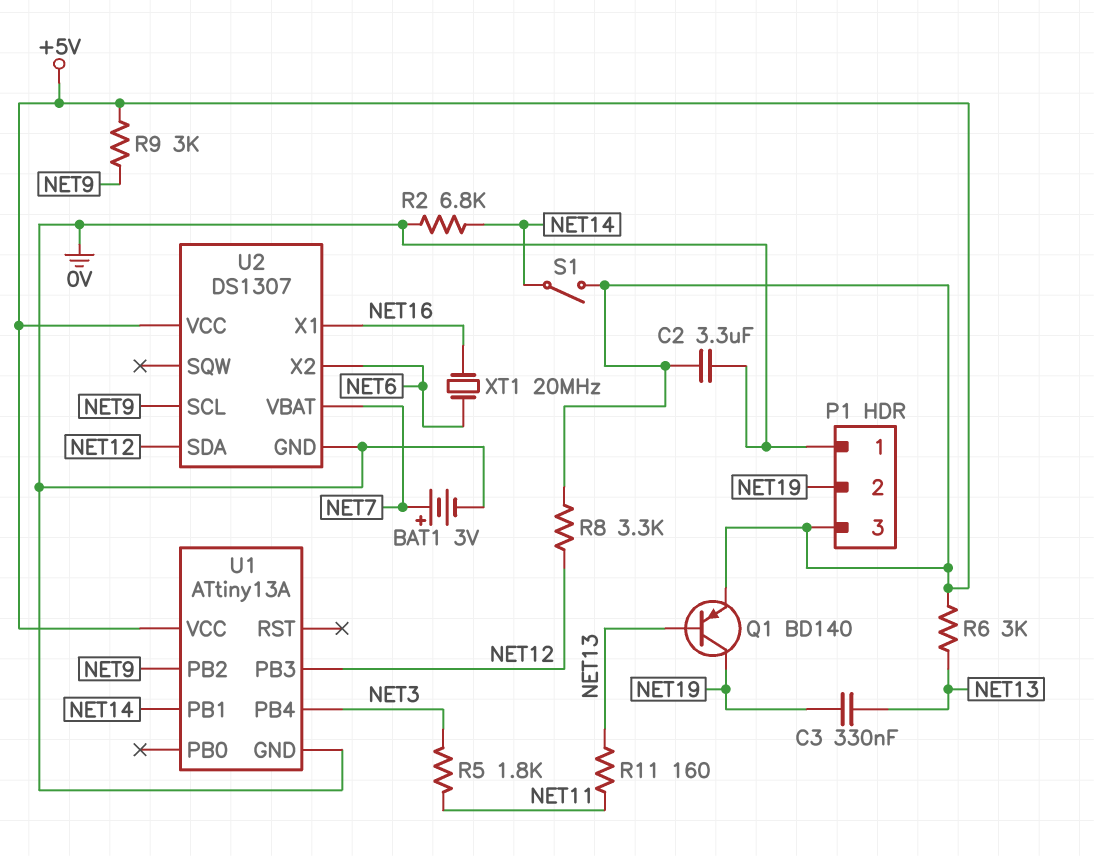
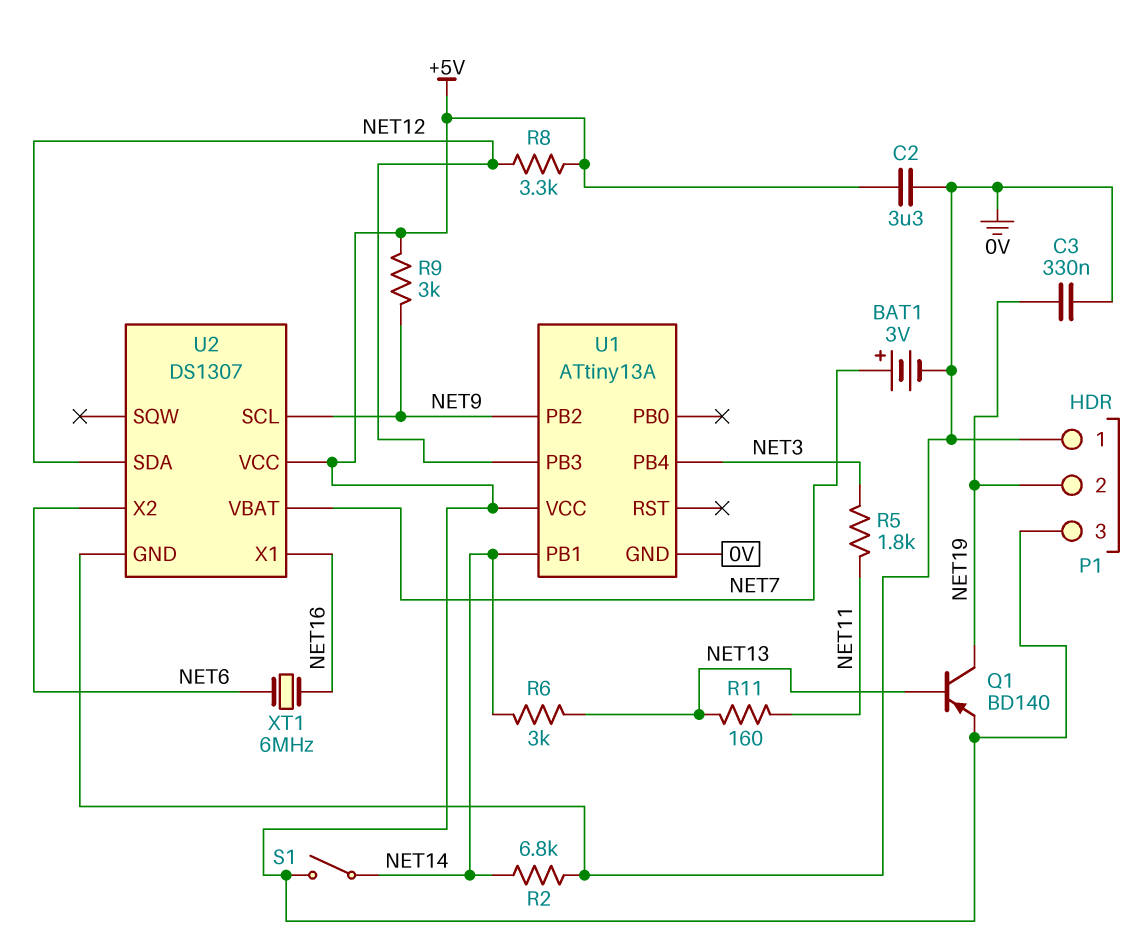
C3: 330nF (NET13, NET19) -> 330nF (0V, NET19)
R6: 3k (+5V, NET13) -> 3k (NET13, NET14)
XT1: 20MHz (NET6, NET16) -> 6MHz (NET6, NET16)

